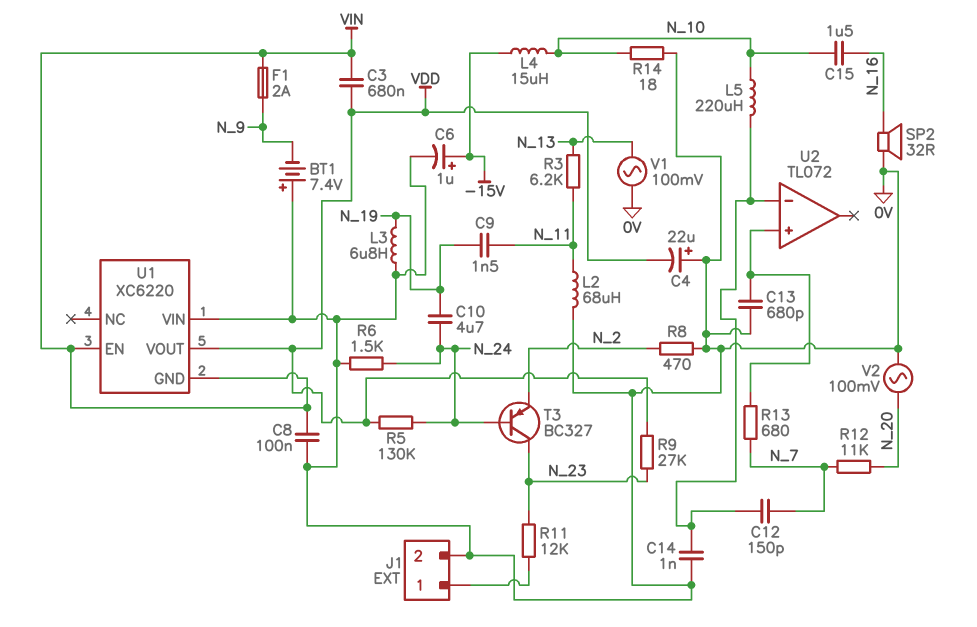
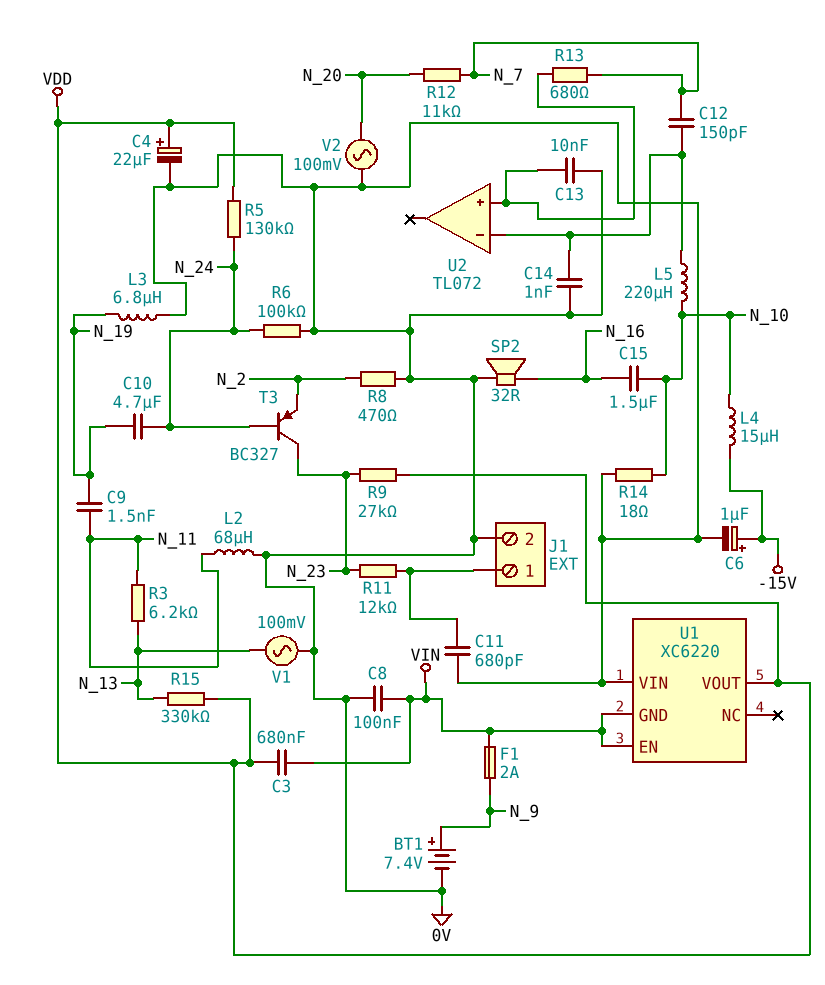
BT1: 7.4V (plus 0V, minus N_9) -> 7.4V (plus N_9, minus 0V)
C4: 22uF (plus 0V, minus VDD) -> 22uF (plus VDD, minus 0V)
C11: none -> 680pF (0V, J1/1)
C13: 680pF (0V, U2/in+) -> 10nF (0V, U2/in+)
R6: 1.5k (0V, N_24) -> 100k (0V, N_24)
R15: none -> 330k (N_13, VDD)

